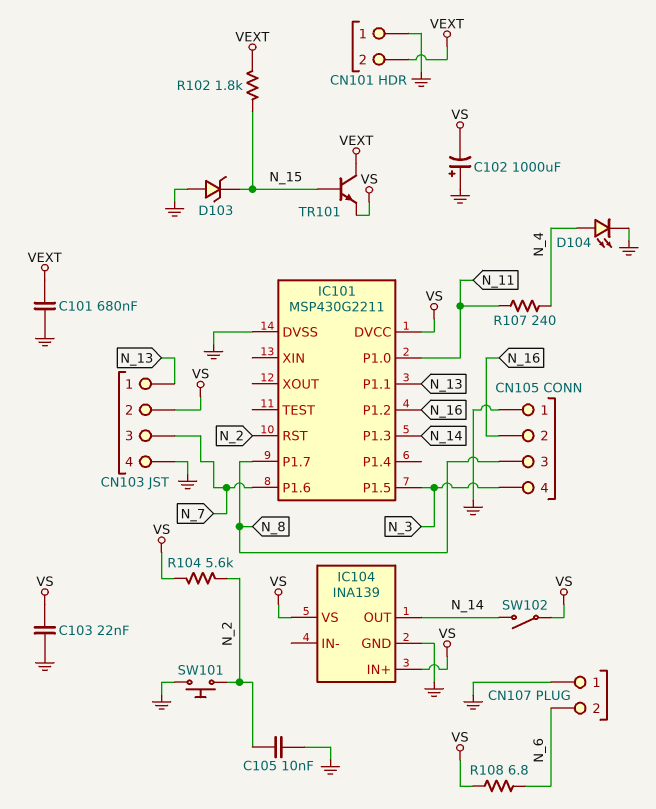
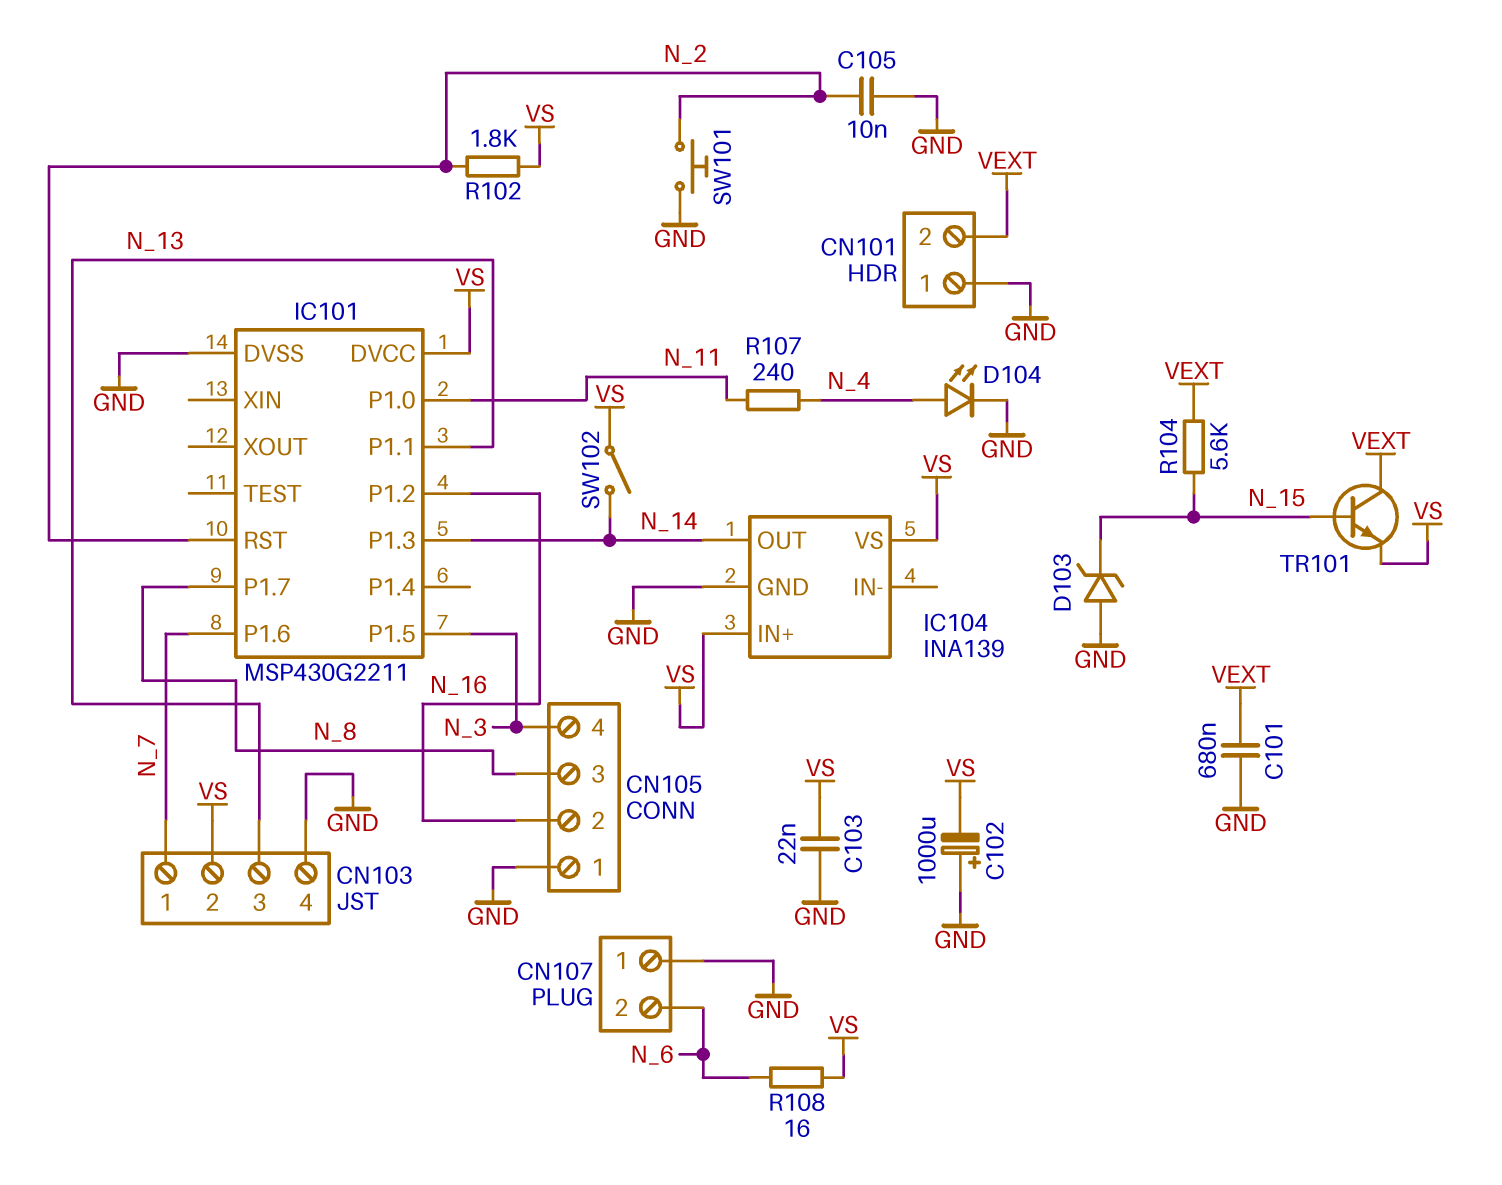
CN103 pin 1: N_13 -> N_7
CN103 pin 3: N_7 -> N_13
R102: 1.8k (N_15, VEXT) -> 1.8k (N_2, VS)
R104: 5.6k (N_2, VS) -> 5.6k (N_15, VEXT)
R108: 6.8 (N_6, VS) -> 16 (N_6, VS)

